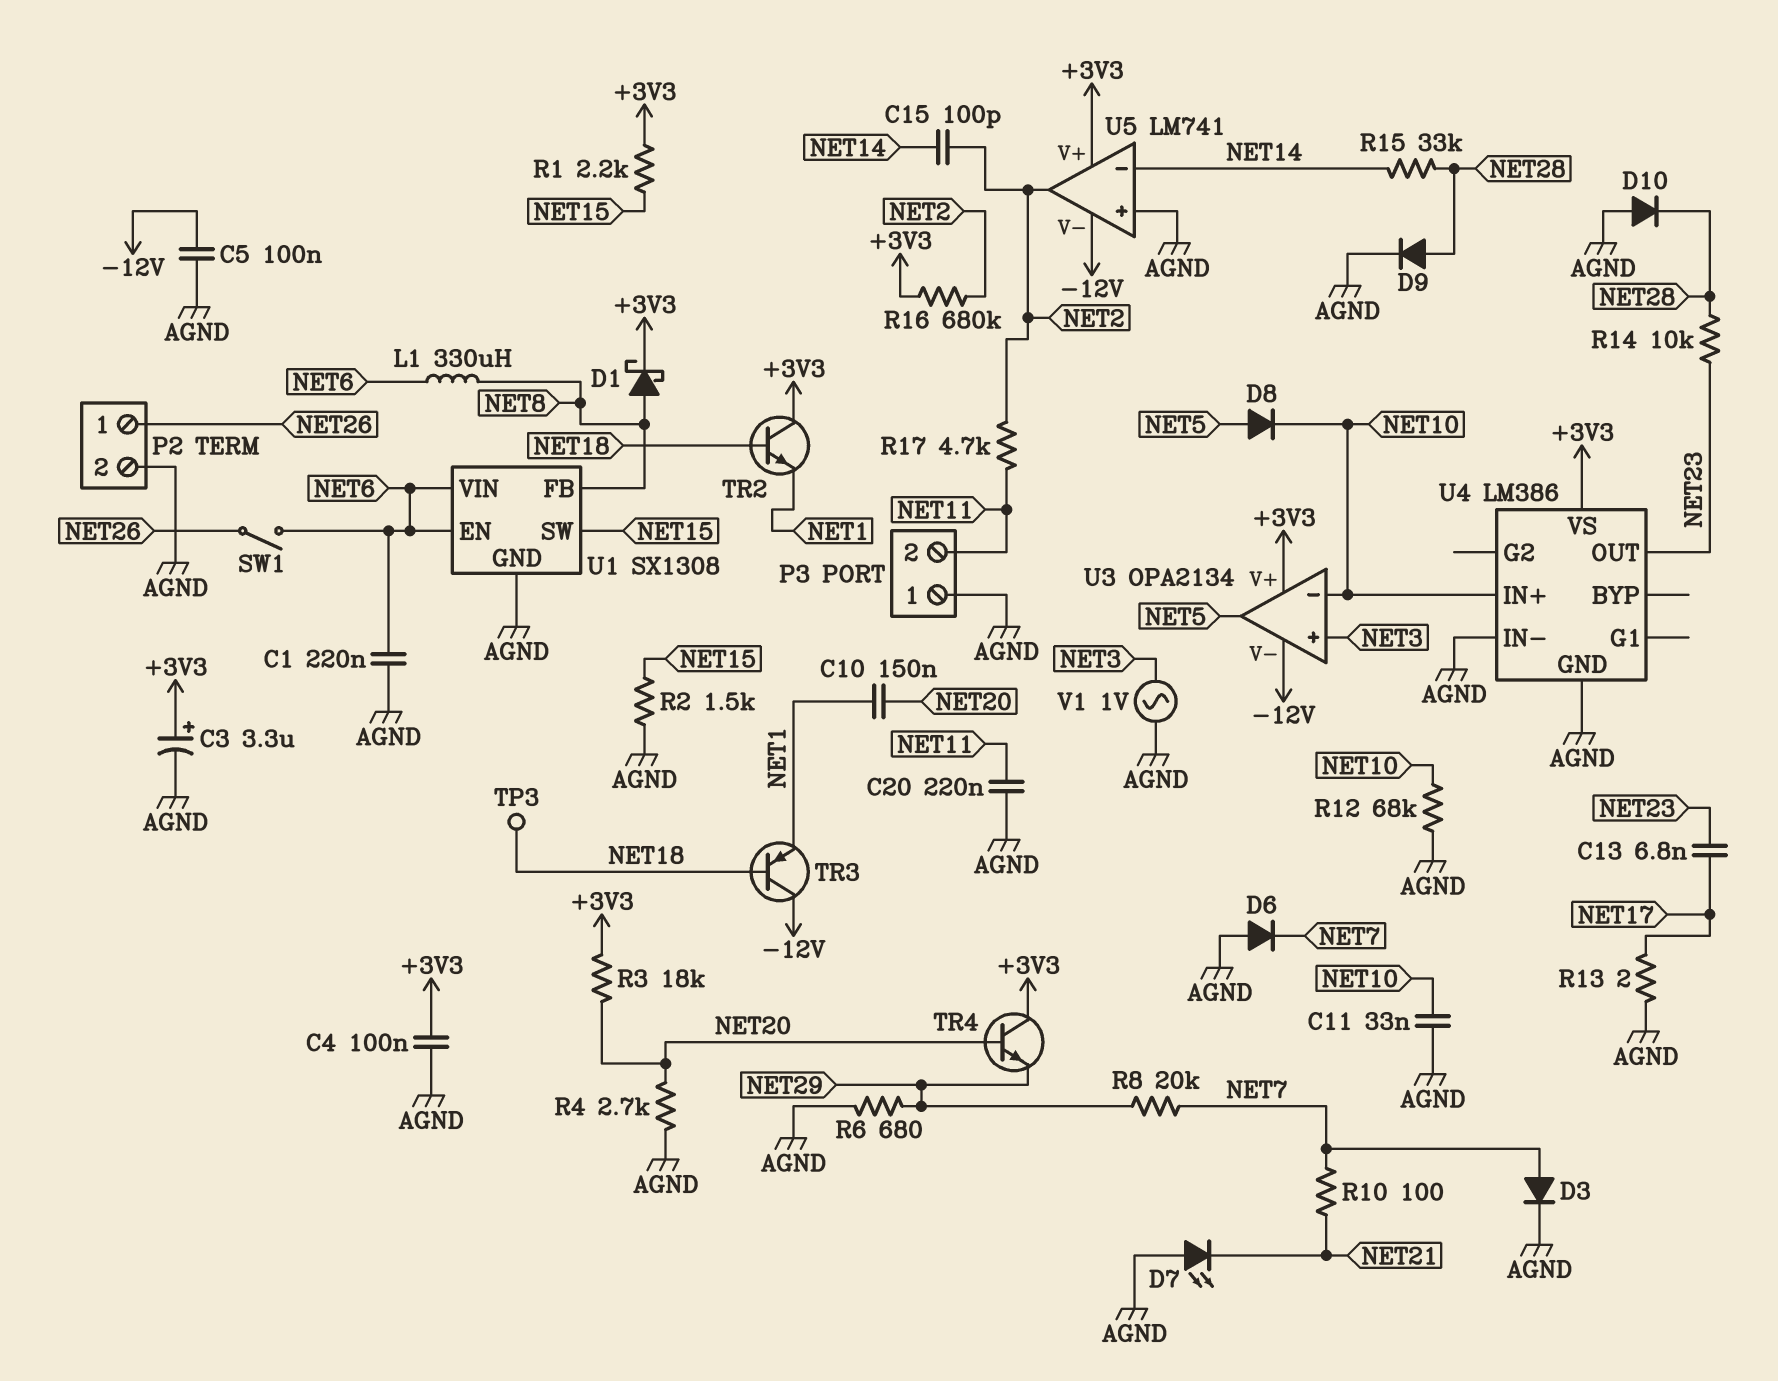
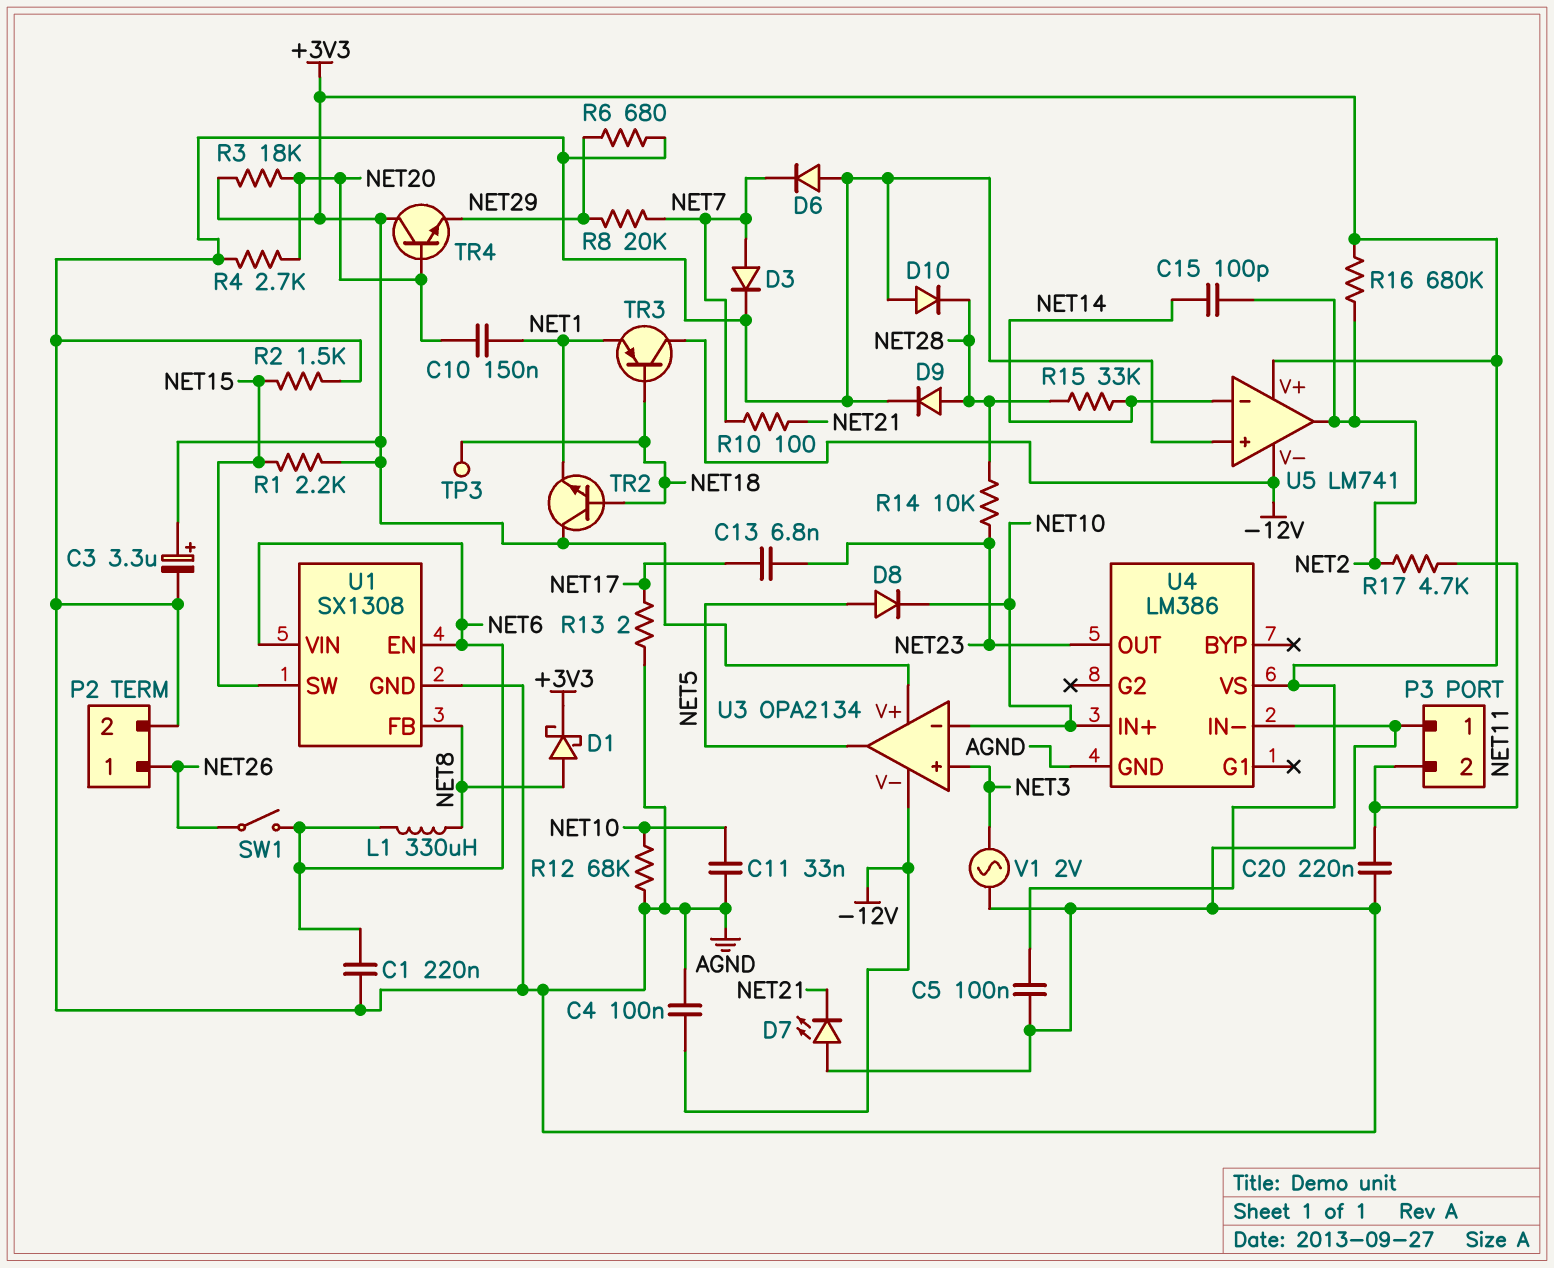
C4: 100nF (+3V3, AGND) -> 100nF (-12V, AGND)
C5: 100nF (-12V, AGND) -> 100nF (+3V3, AGND)
V1: AC 1V (AGND, NET3) -> AC 2V (AGND, NET3)

